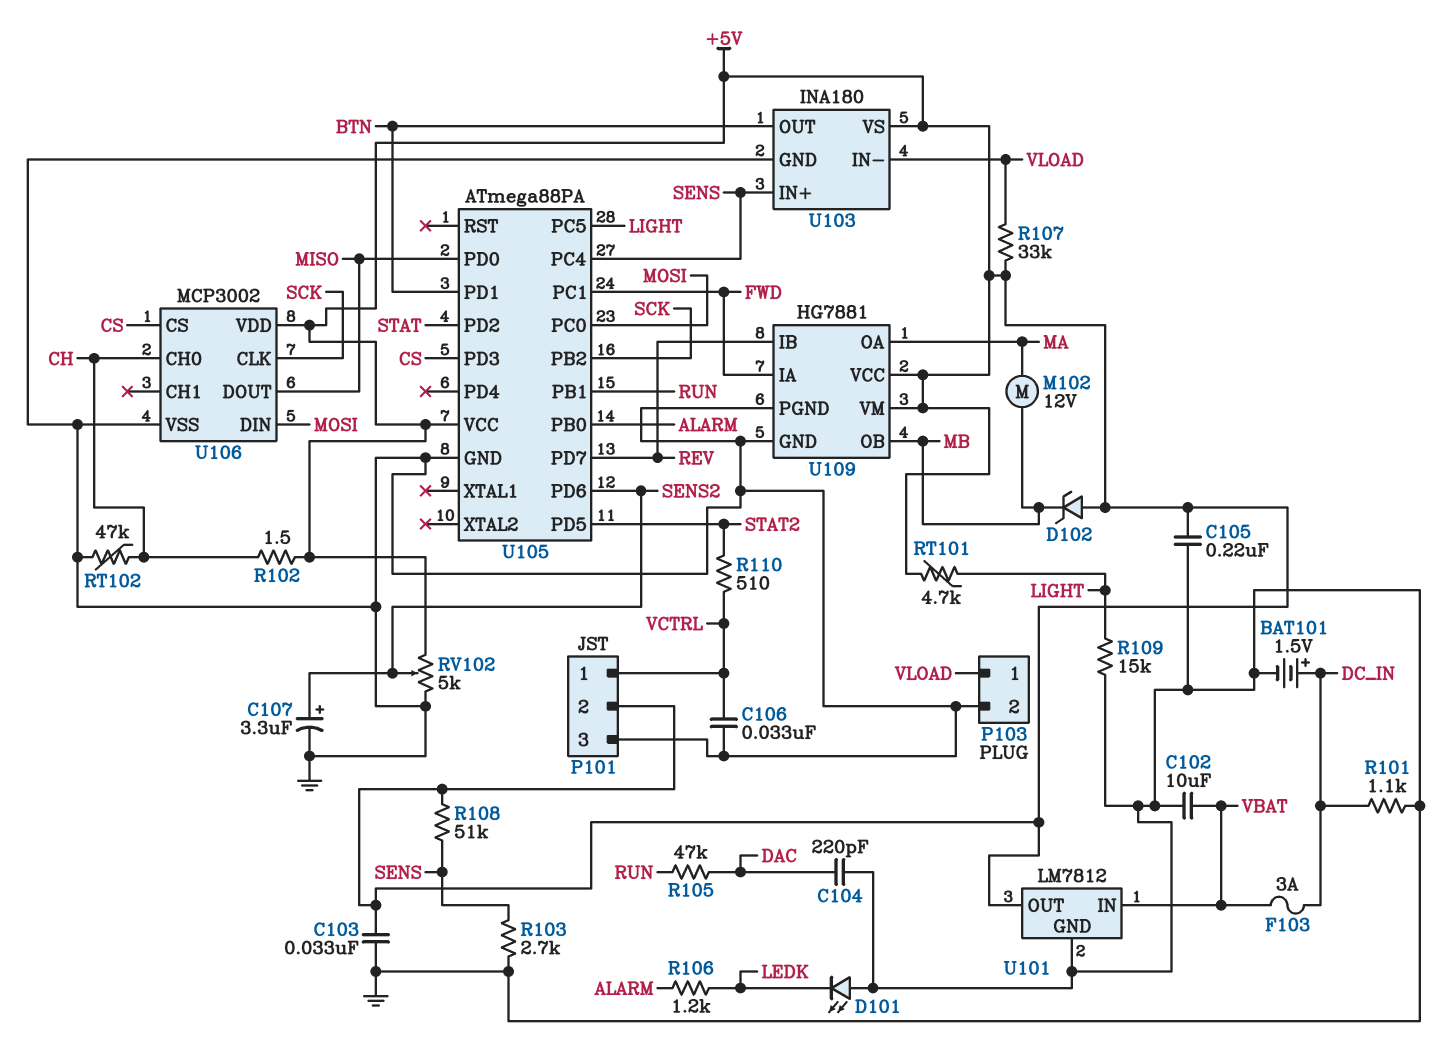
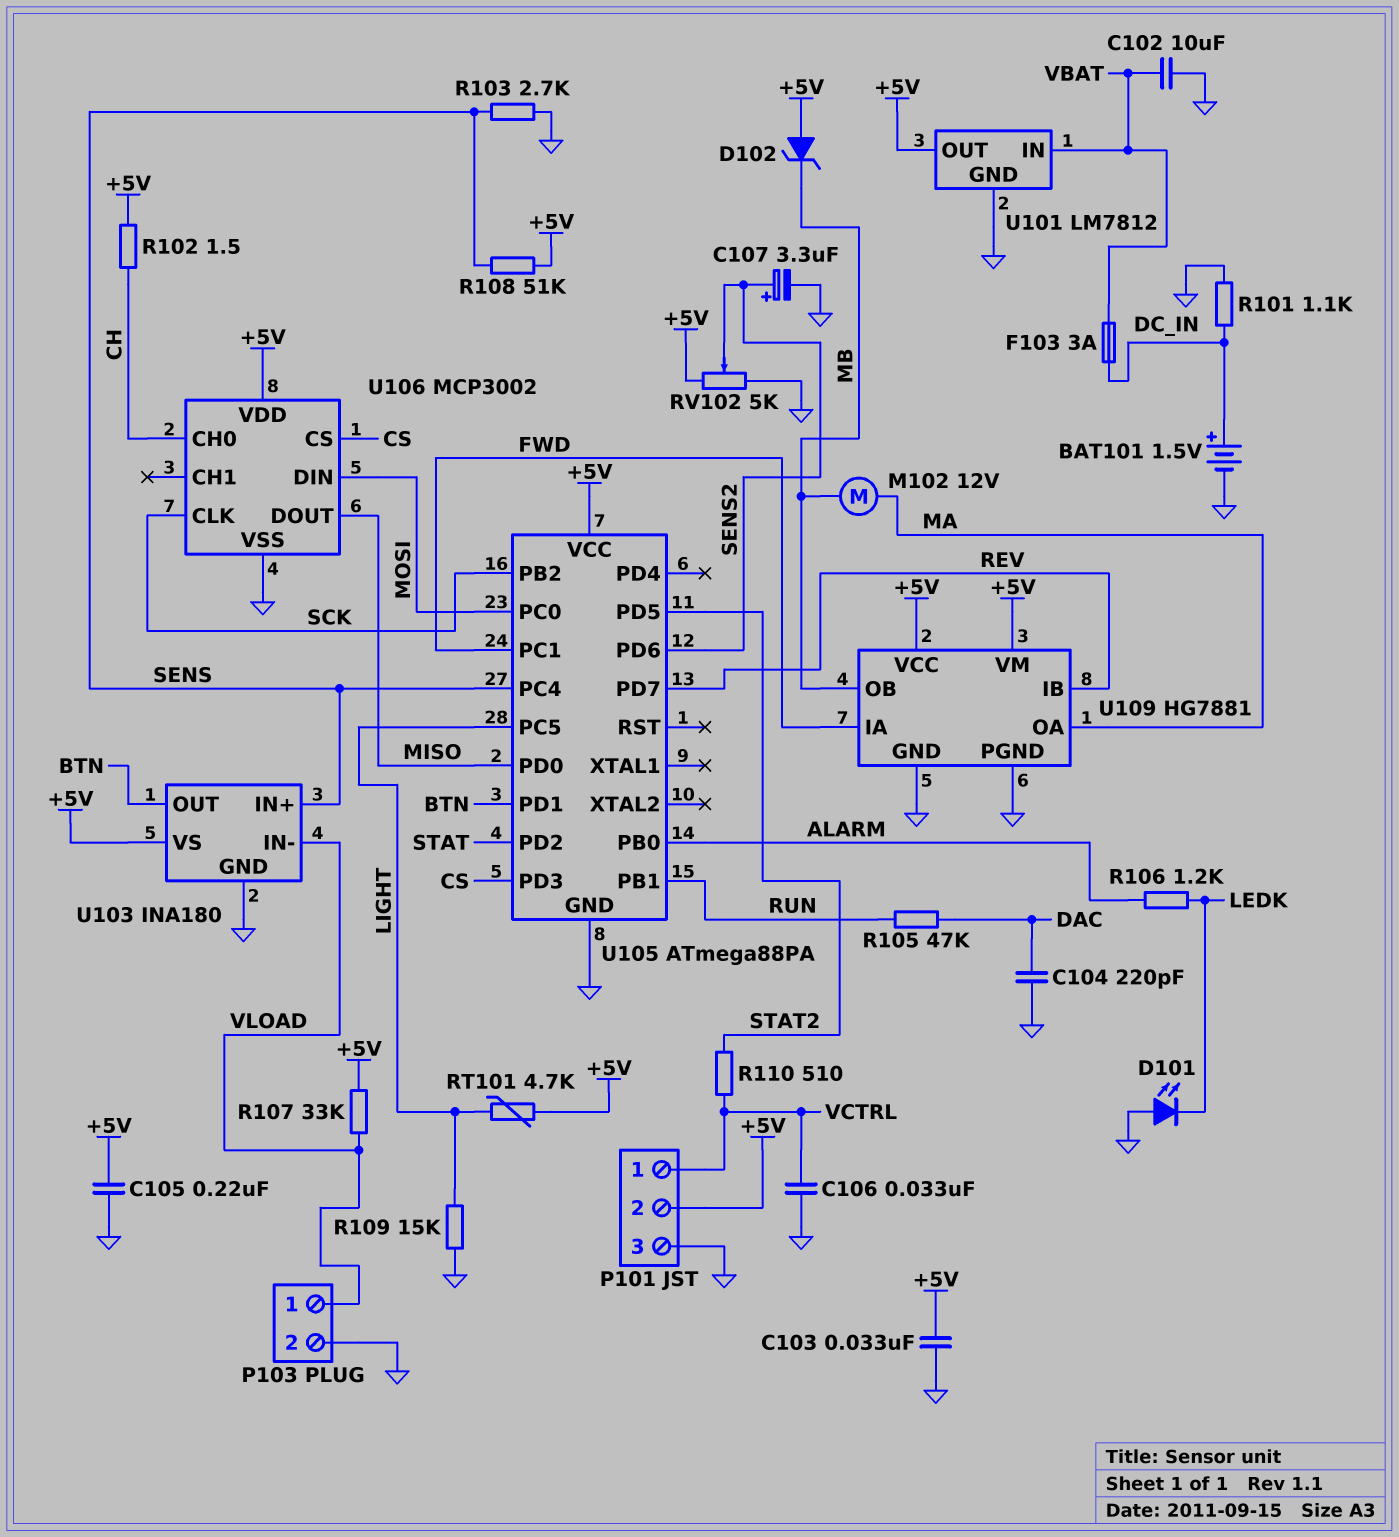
RT102: 47k (CH, GND) -> none

